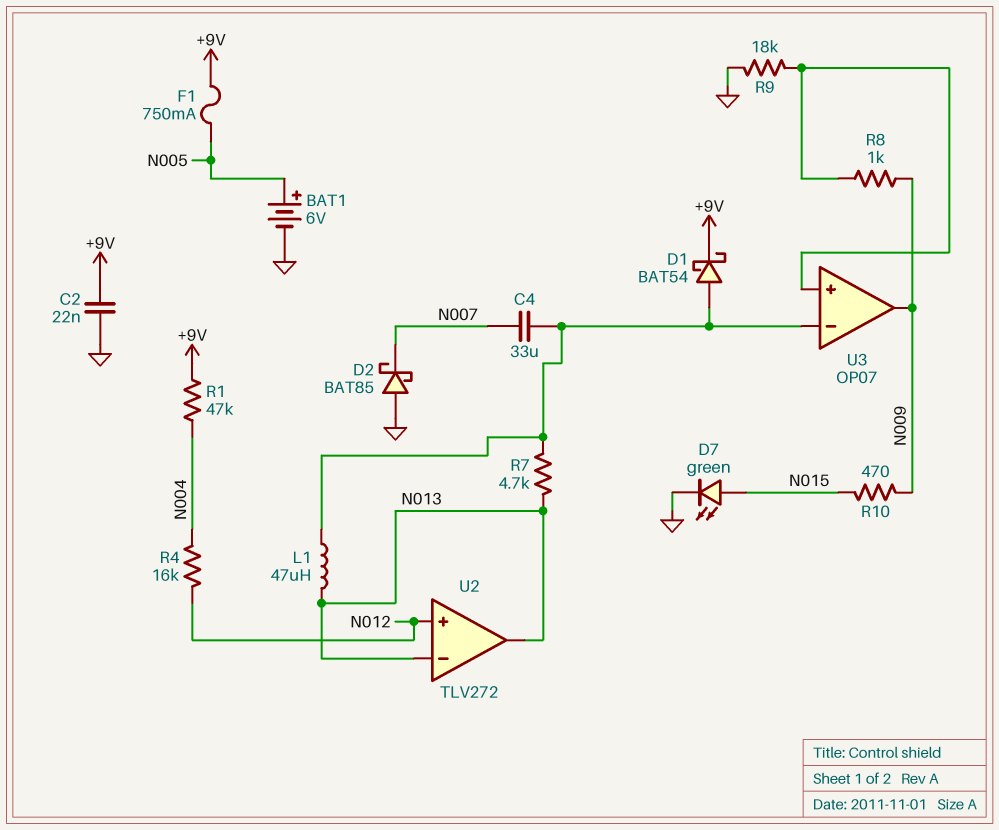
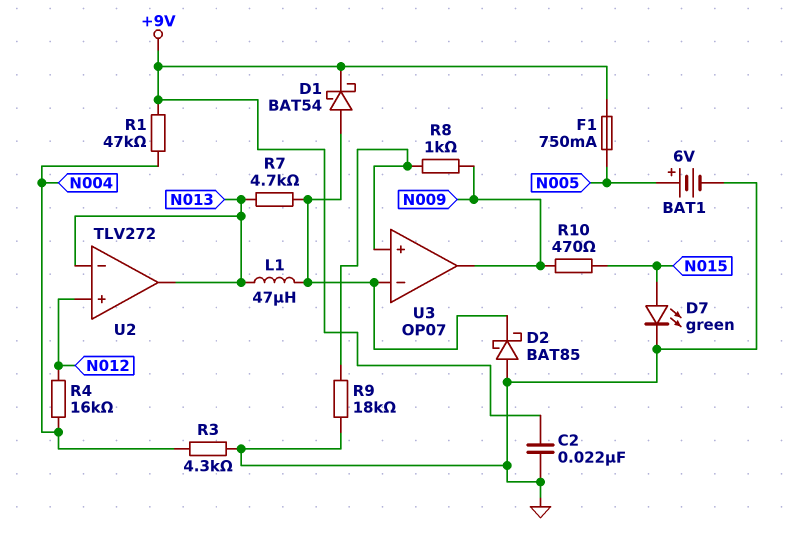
C4: 33uF (N007, U3/in-) -> none
D2: schottky BAT85 (A GND, K N007) -> schottky BAT85 (A GND, K U3/in-)
R3: none -> 4.3k (GND, N004)

